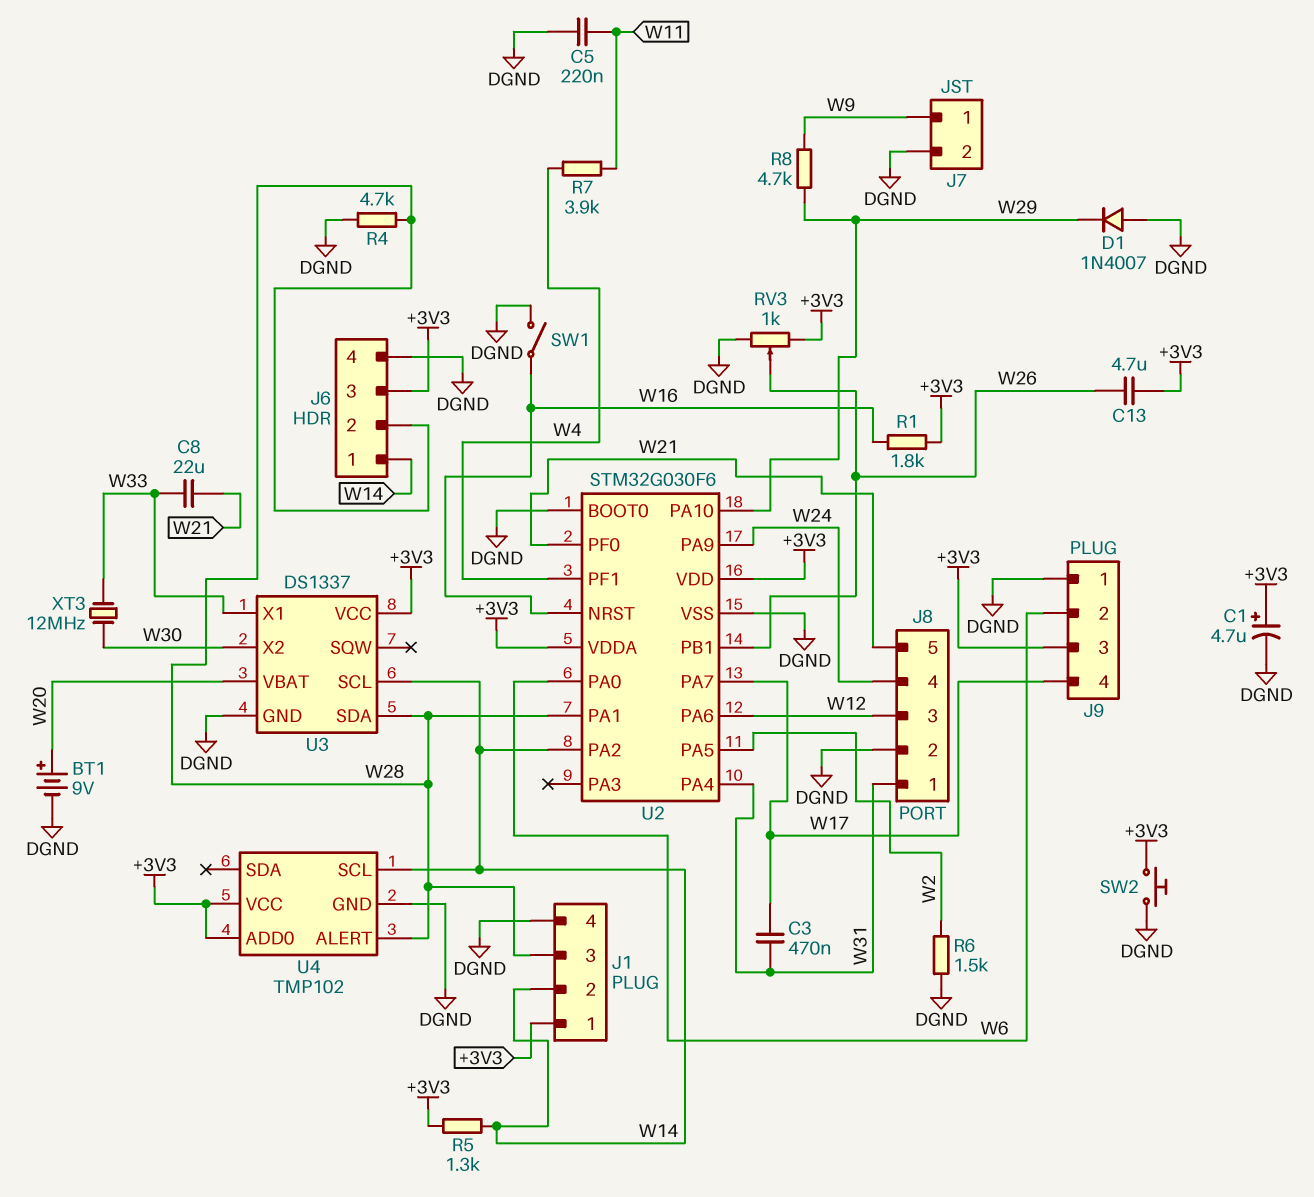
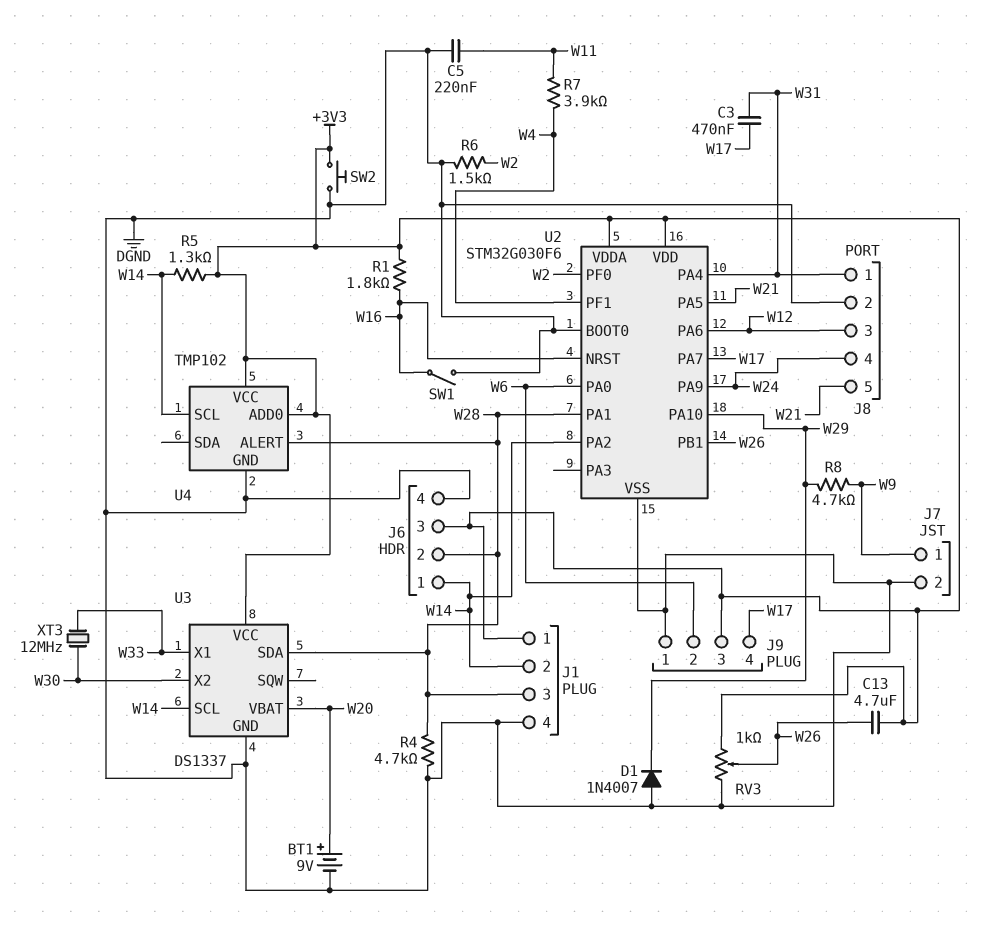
C1: 4.7uF (plus +3V3, minus DGND) -> none
C8: 22uF (W21, W33) -> none
U2 pin PA5: W2 -> W21
U2 pin PF0: W21 -> W2

